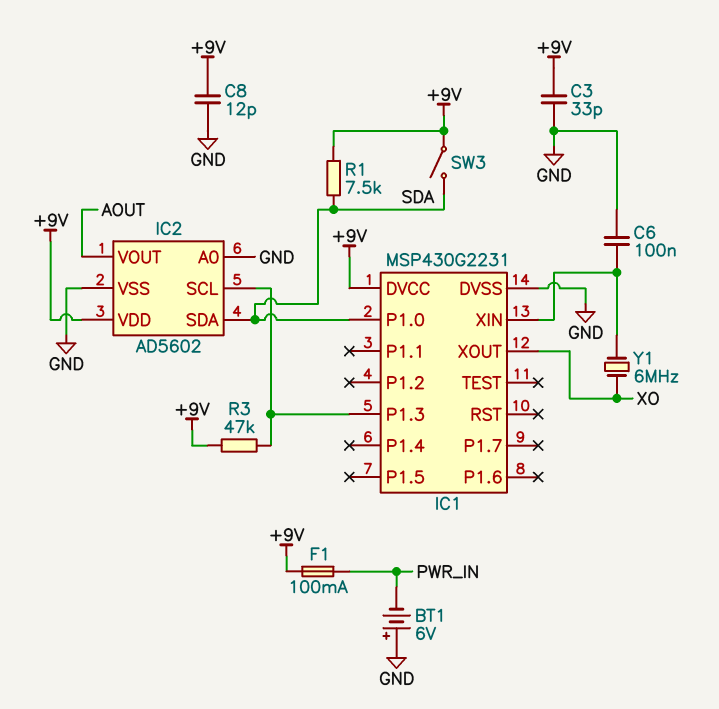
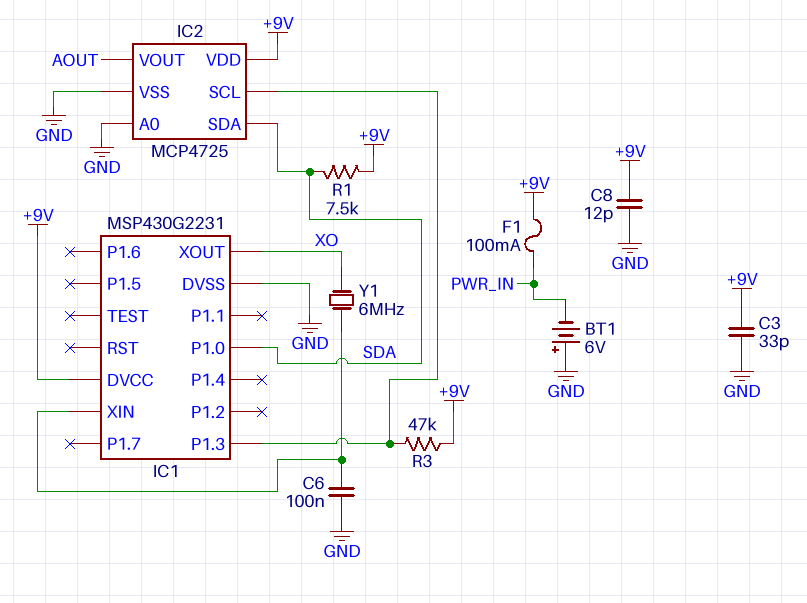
IC2: AD5602 -> MCP4725
SW3: switch (+9V, SDA) -> none

